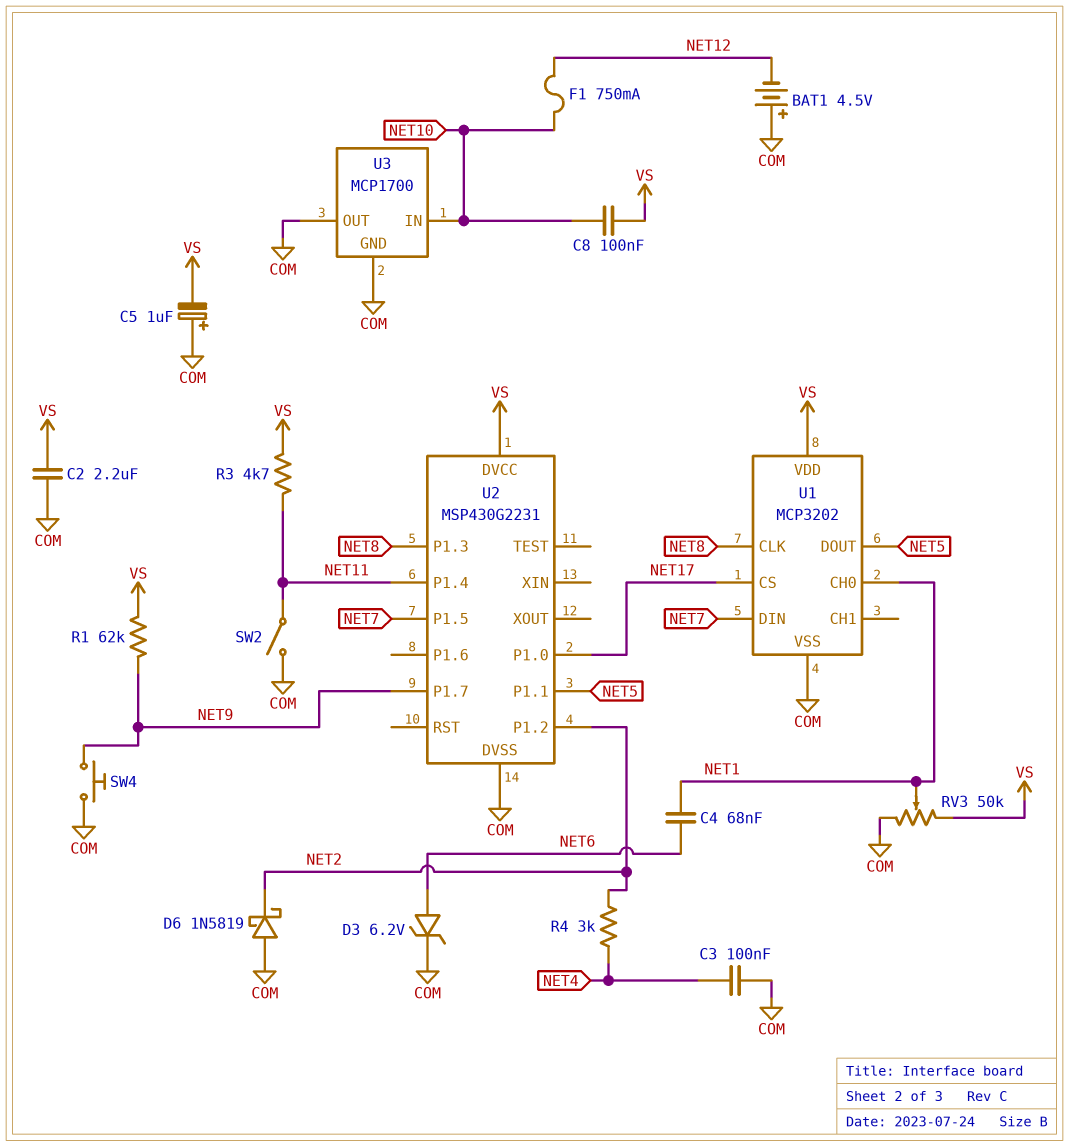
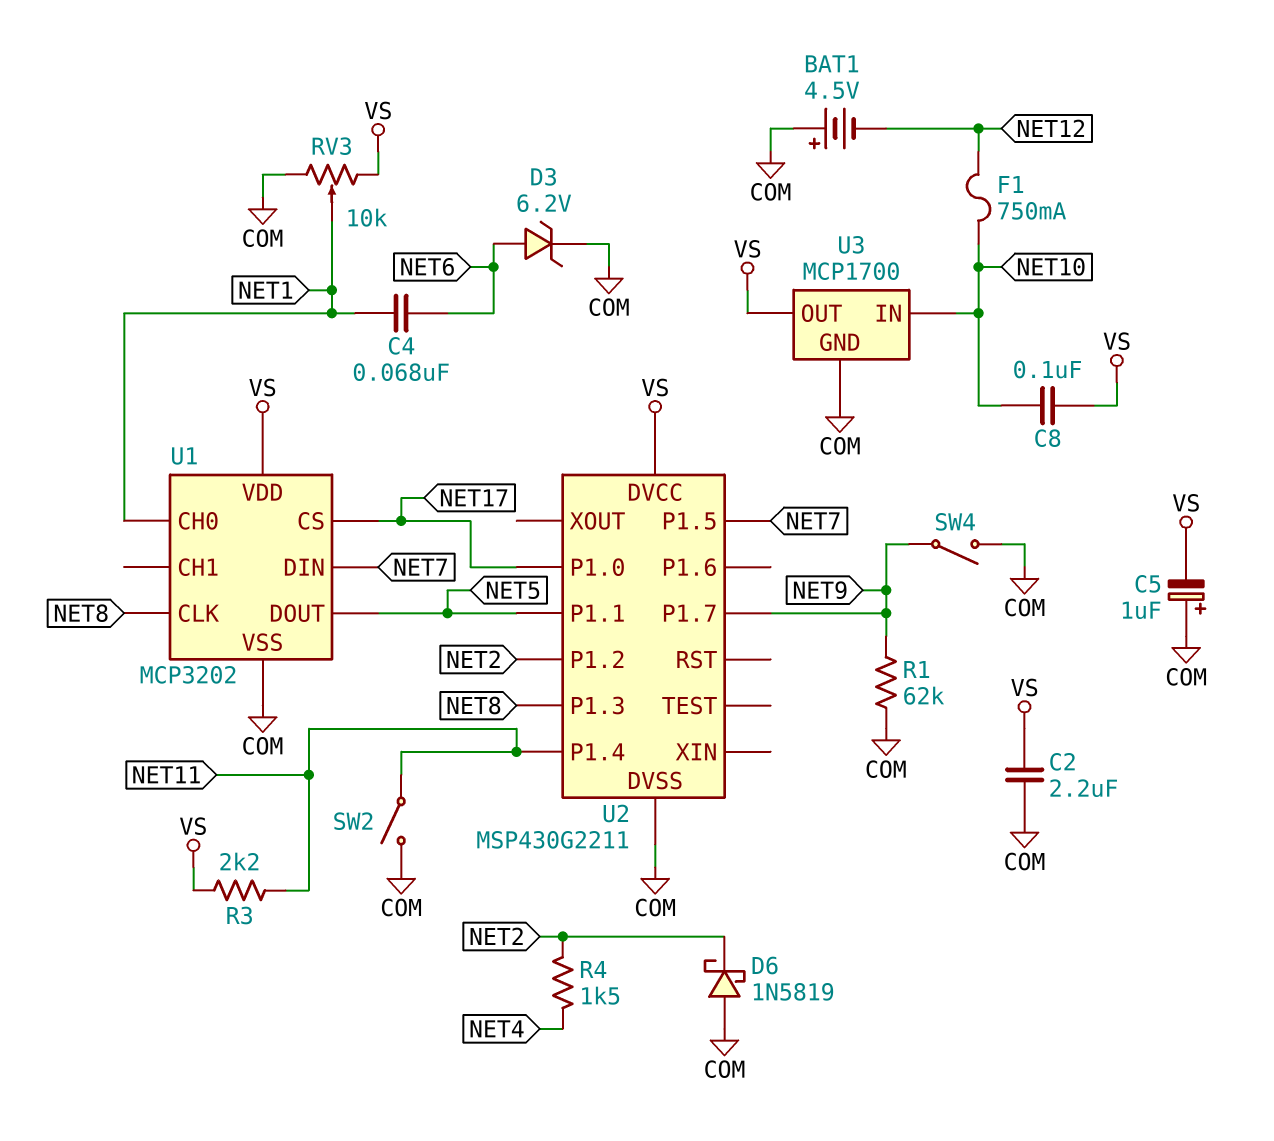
C3: 100nF (COM, NET4) -> none
R1: 62k (NET9, VS) -> 62k (COM, NET9)
R3: 4.7k (NET11, VS) -> 2.2k (NET11, VS)
R4: 3k (NET2, NET4) -> 1.5k (NET2, NET4)
RV3: 50k (COM, VS, wiper NET1) -> 10k (COM, VS, wiper NET1)
SW4: button (COM, NET9) -> switch (COM, NET9)
U2: MSP430G2231 -> MSP430G2211
U3 pin OUT: COM -> VS

